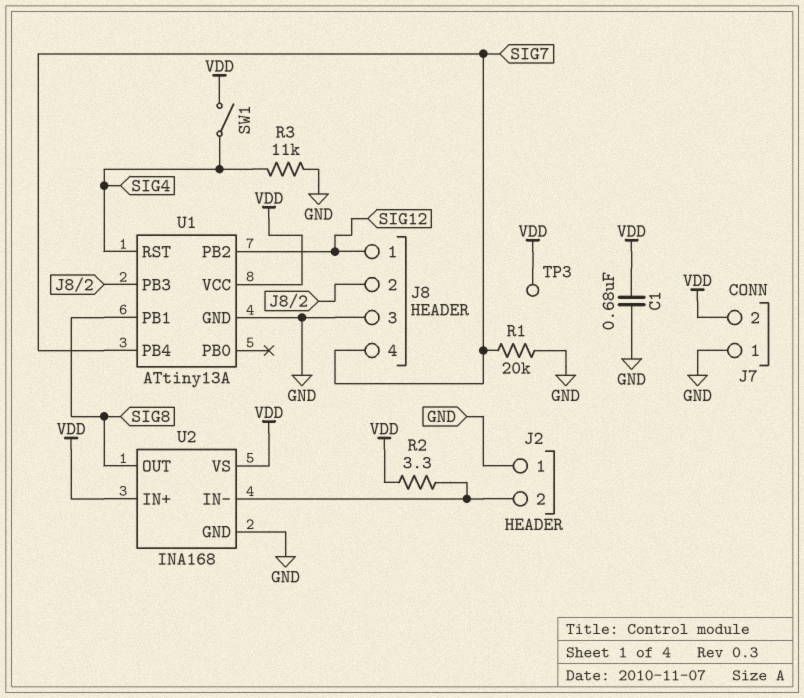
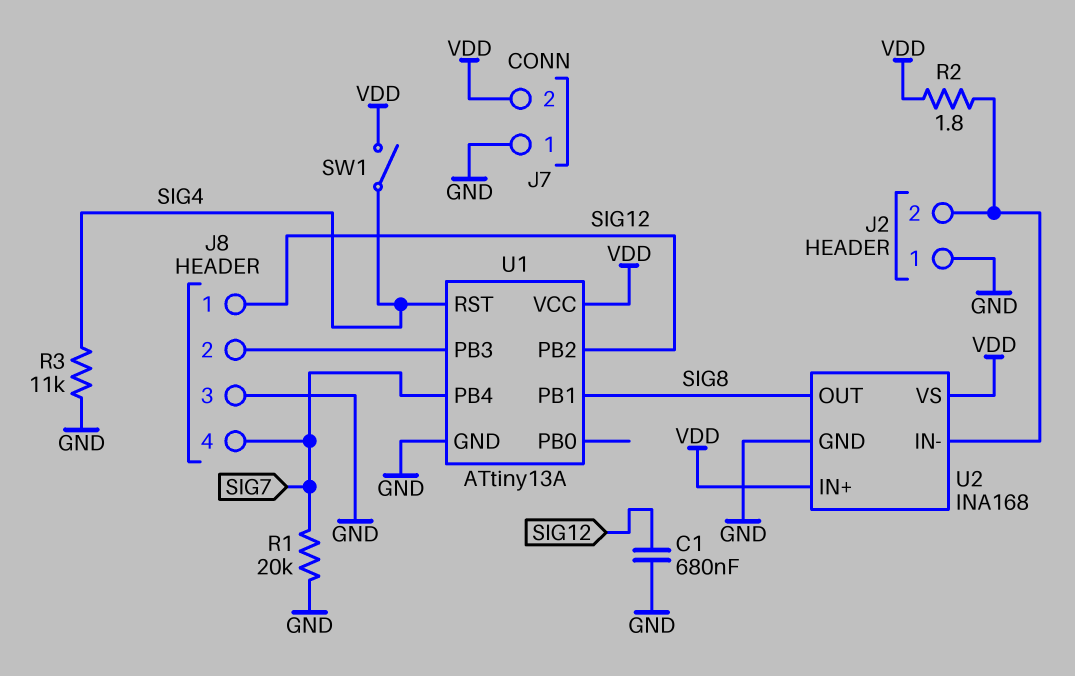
C1: 680nF (GND, VDD) -> 680nF (GND, SIG12)
R2: 3.3 (J2/2, VDD) -> 1.8 (J2/2, VDD)
TP3: test point (VDD) -> none

